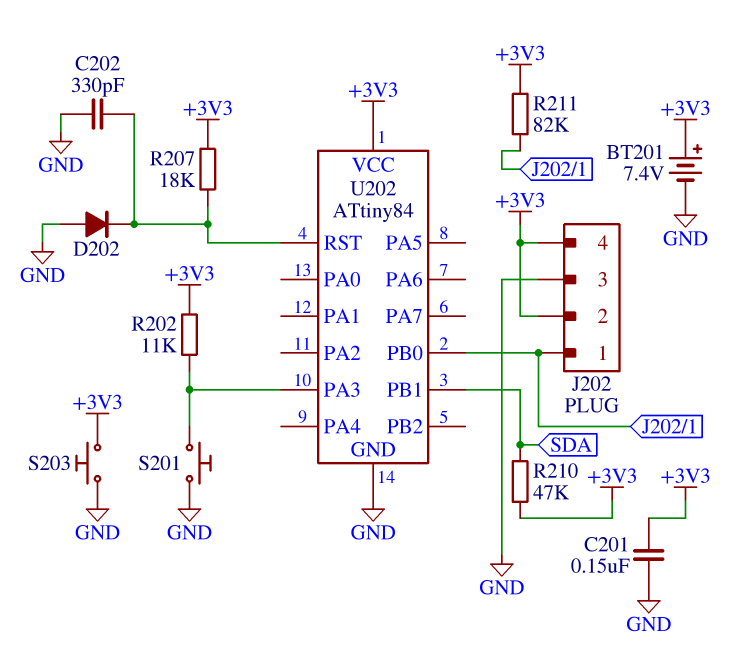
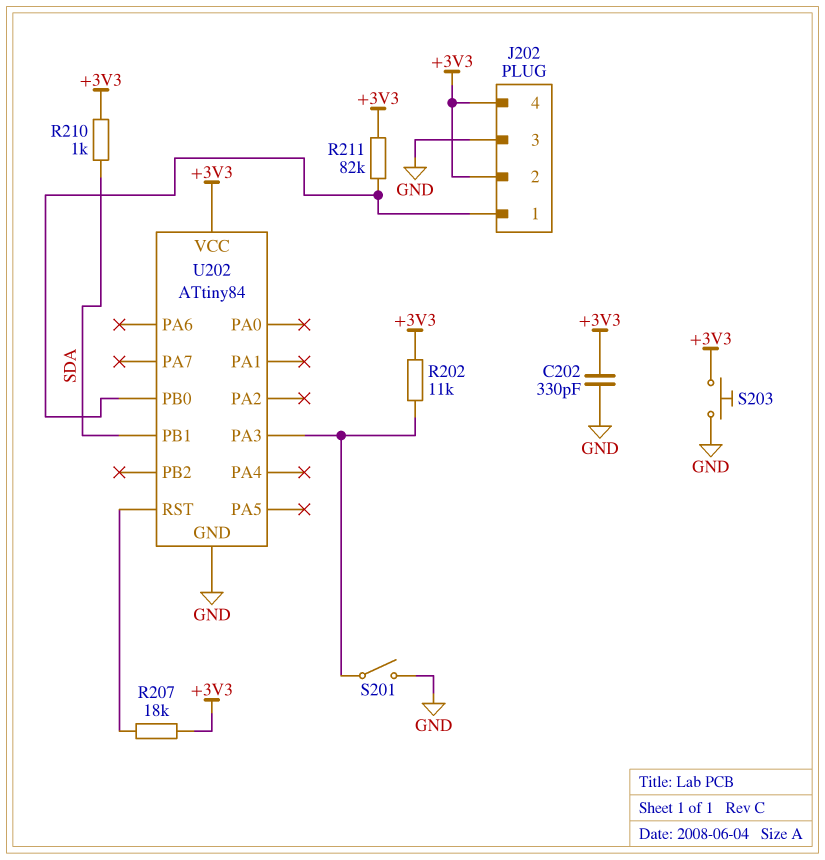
BT201: 7.4V (plus +3V3, minus GND) -> none
C201: 150nF (+3V3, GND) -> none
C202: 330pF (GND, U202/RST) -> 330pF (+3V3, GND)
D202: diode (A GND, K U202/RST) -> none
R210: 47k (+3V3, SDA) -> 1k (+3V3, SDA)
S201: button (GND, U202/PA3) -> switch (GND, U202/PA3)

